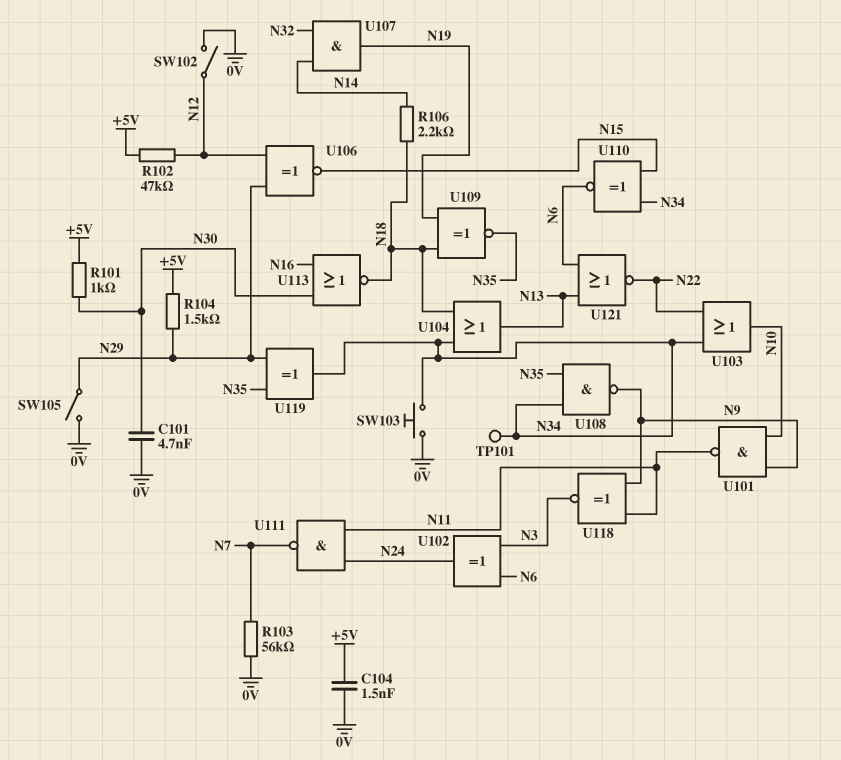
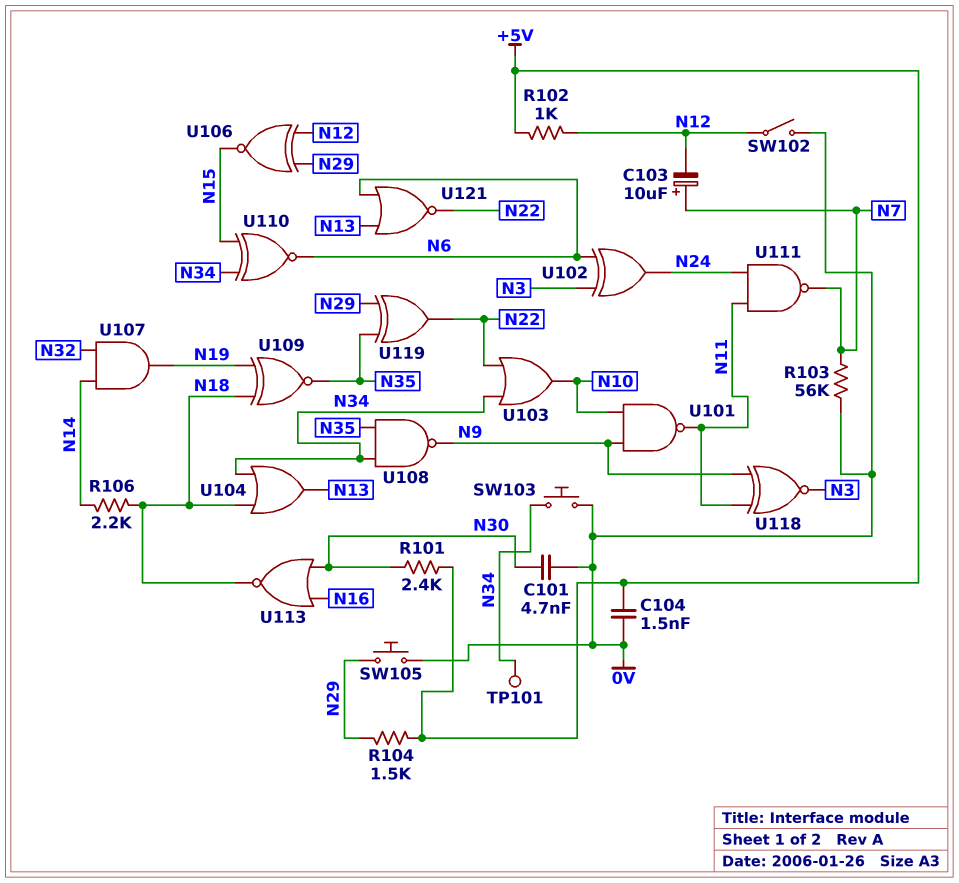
C103: none -> 10uF (plus N7, minus N12)
R101: 1k (+5V, N30) -> 2.4k (+5V, N30)
R102: 47k (+5V, N12) -> 1k (+5V, N12)
SW105: switch (0V, N29) -> button (0V, N29)
U119: XOR (in N29, in N35, out N34) -> XOR (in N29, in N35, out N22)

